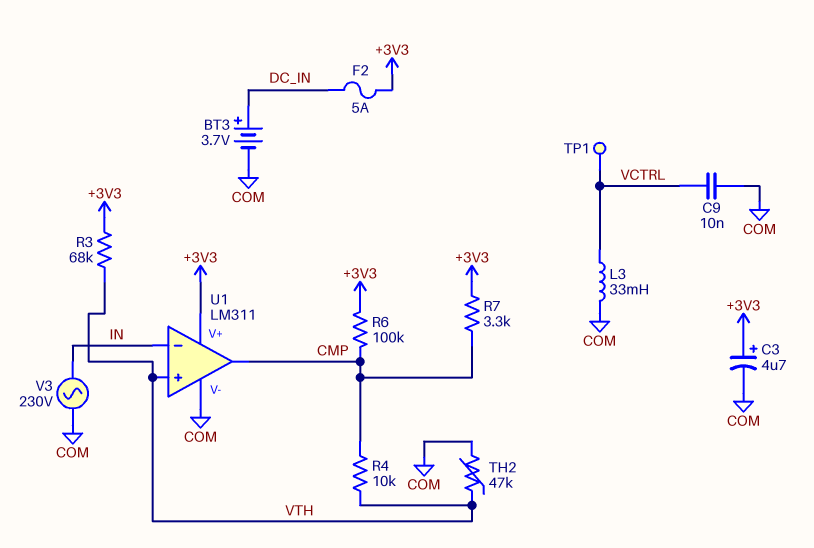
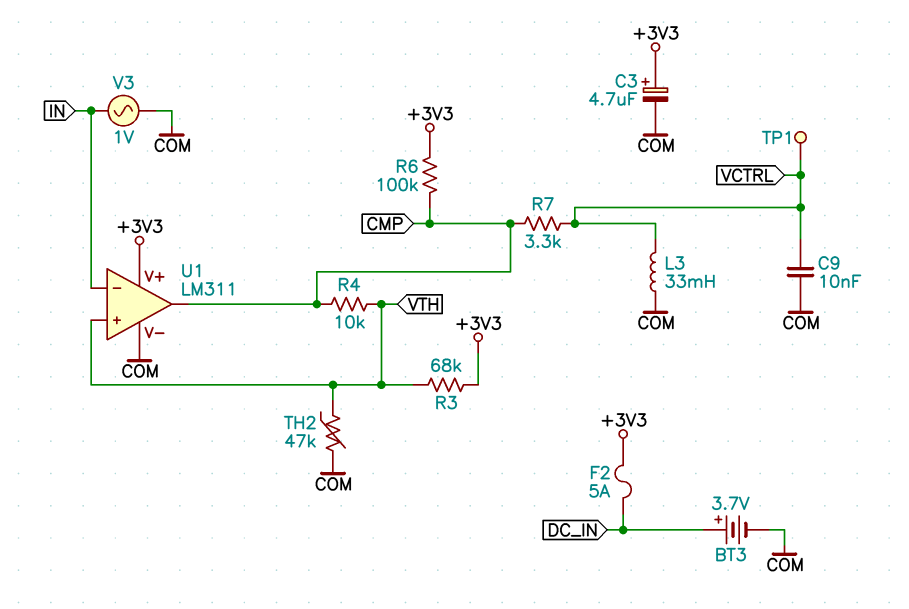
R7: 3.3k (+3V3, CMP) -> 3.3k (CMP, VCTRL)
V3: AC 230V (COM, IN) -> AC 1V (COM, IN)

